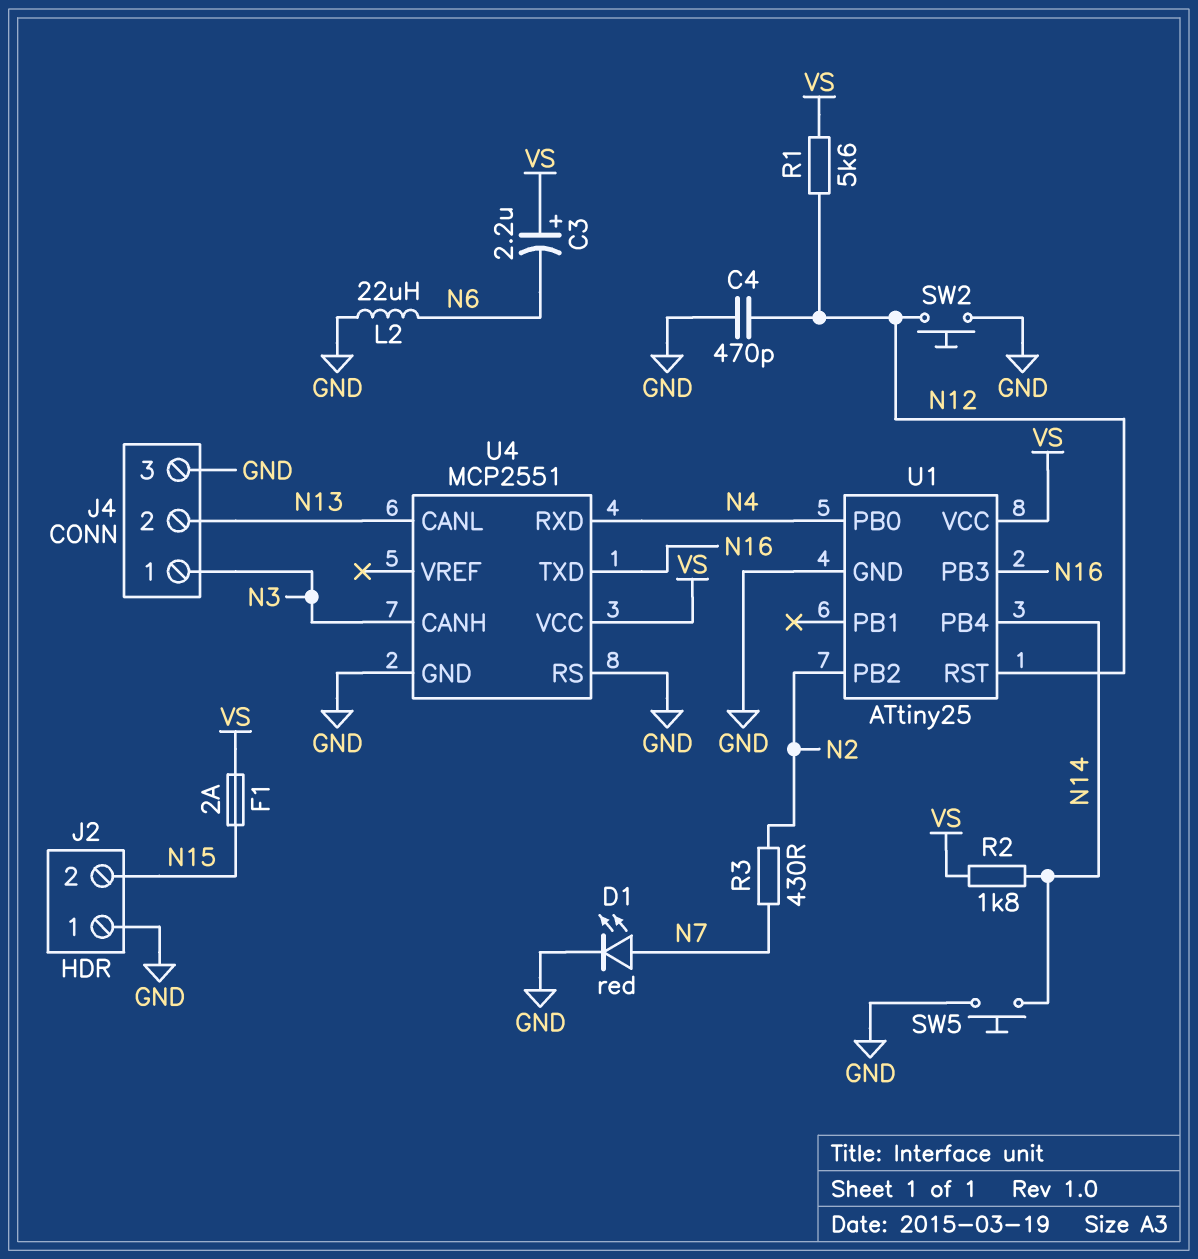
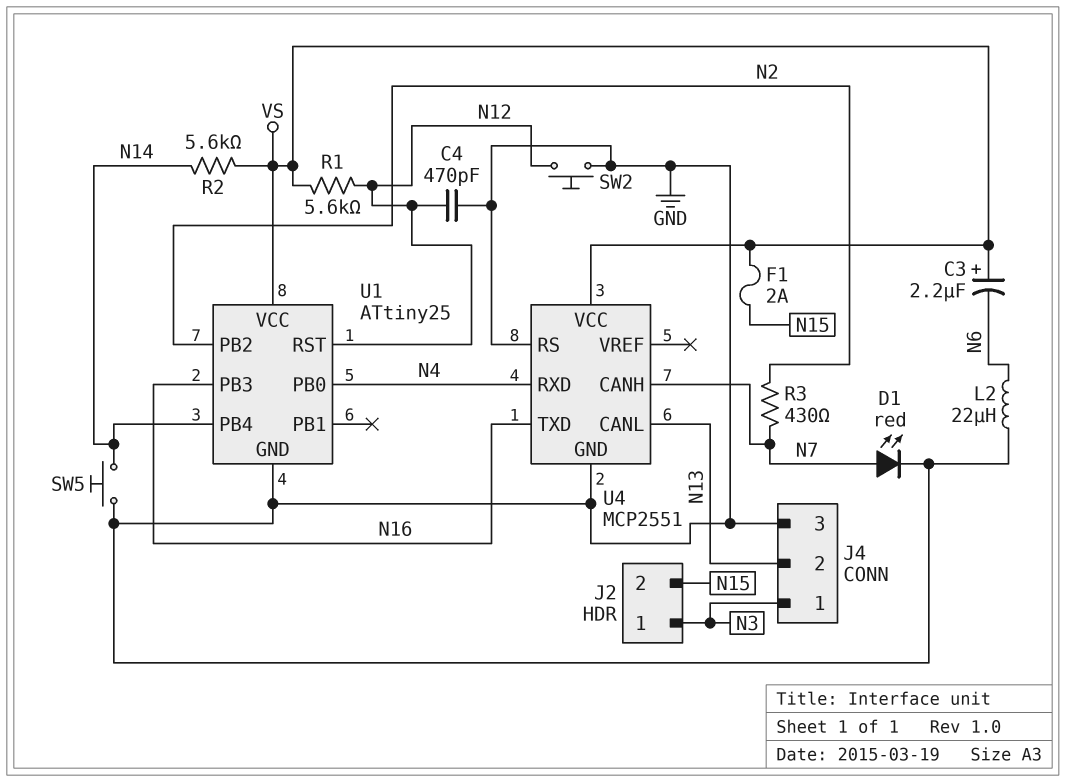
J2 pin 1: GND -> N3
R2: 1.8k (N14, VS) -> 5.6k (N14, VS)
U4 pin CANH: N3 -> N7

